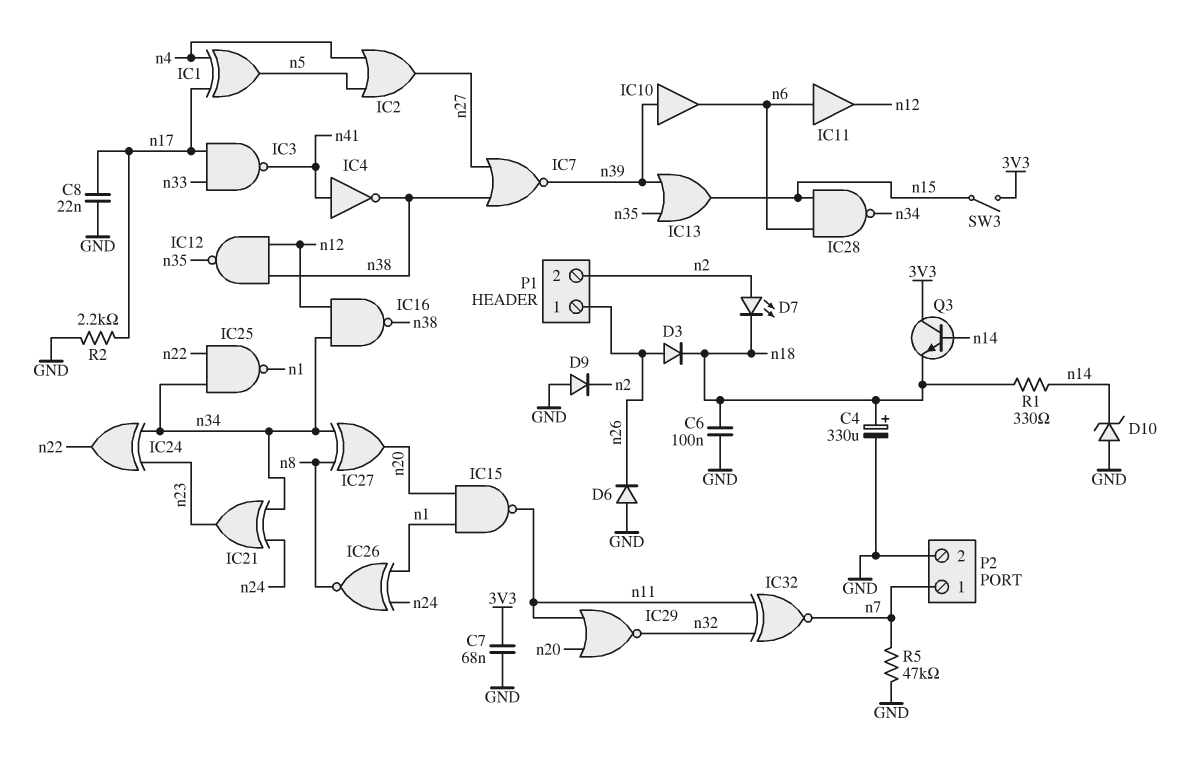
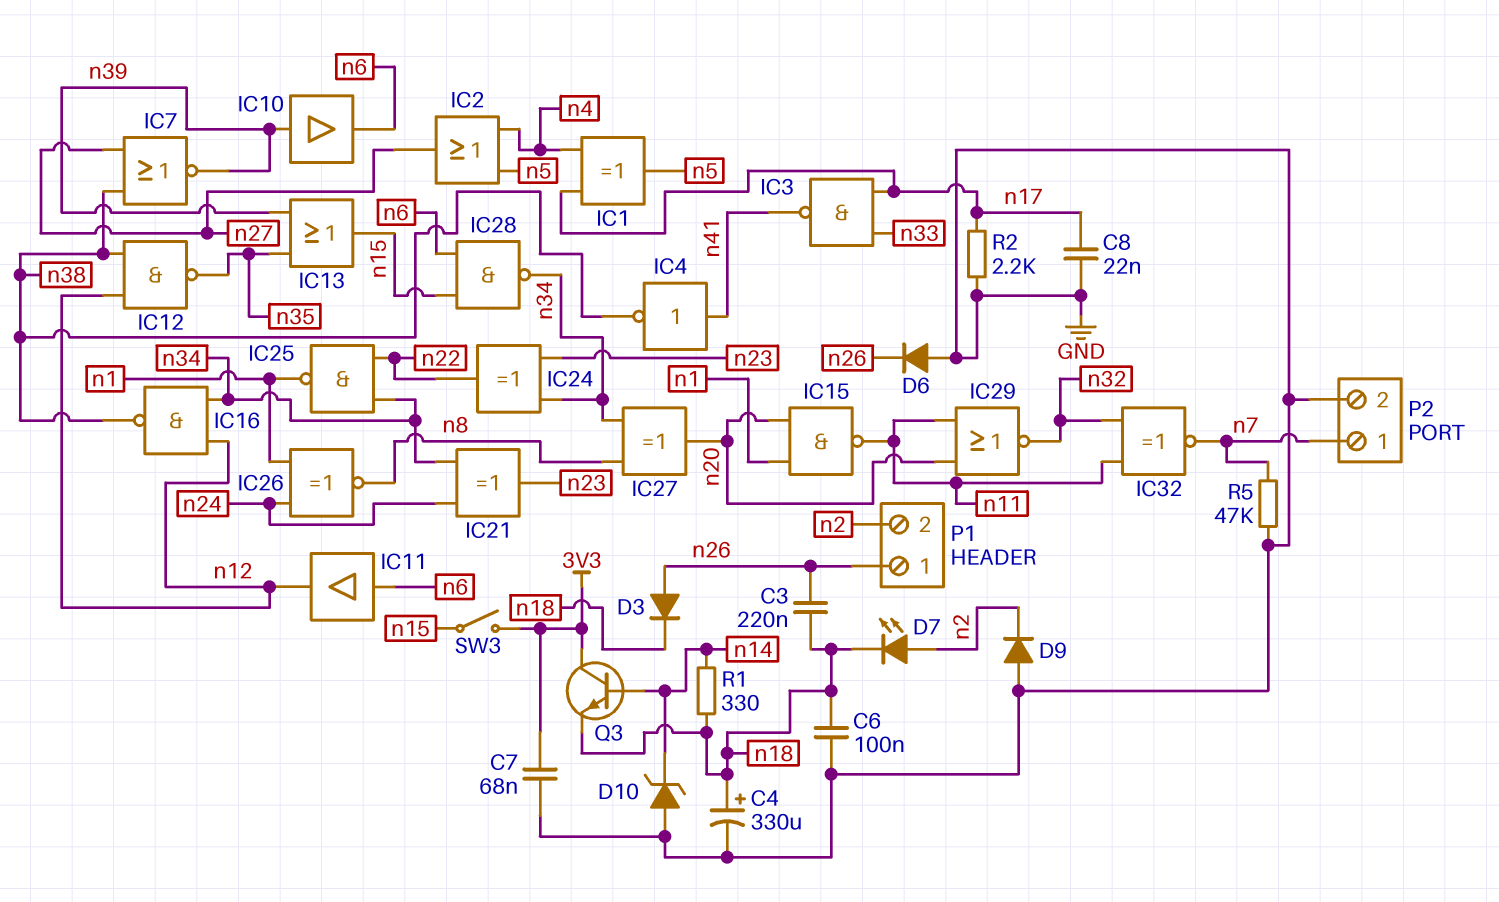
C3: none -> 220nF (n18, n26)

